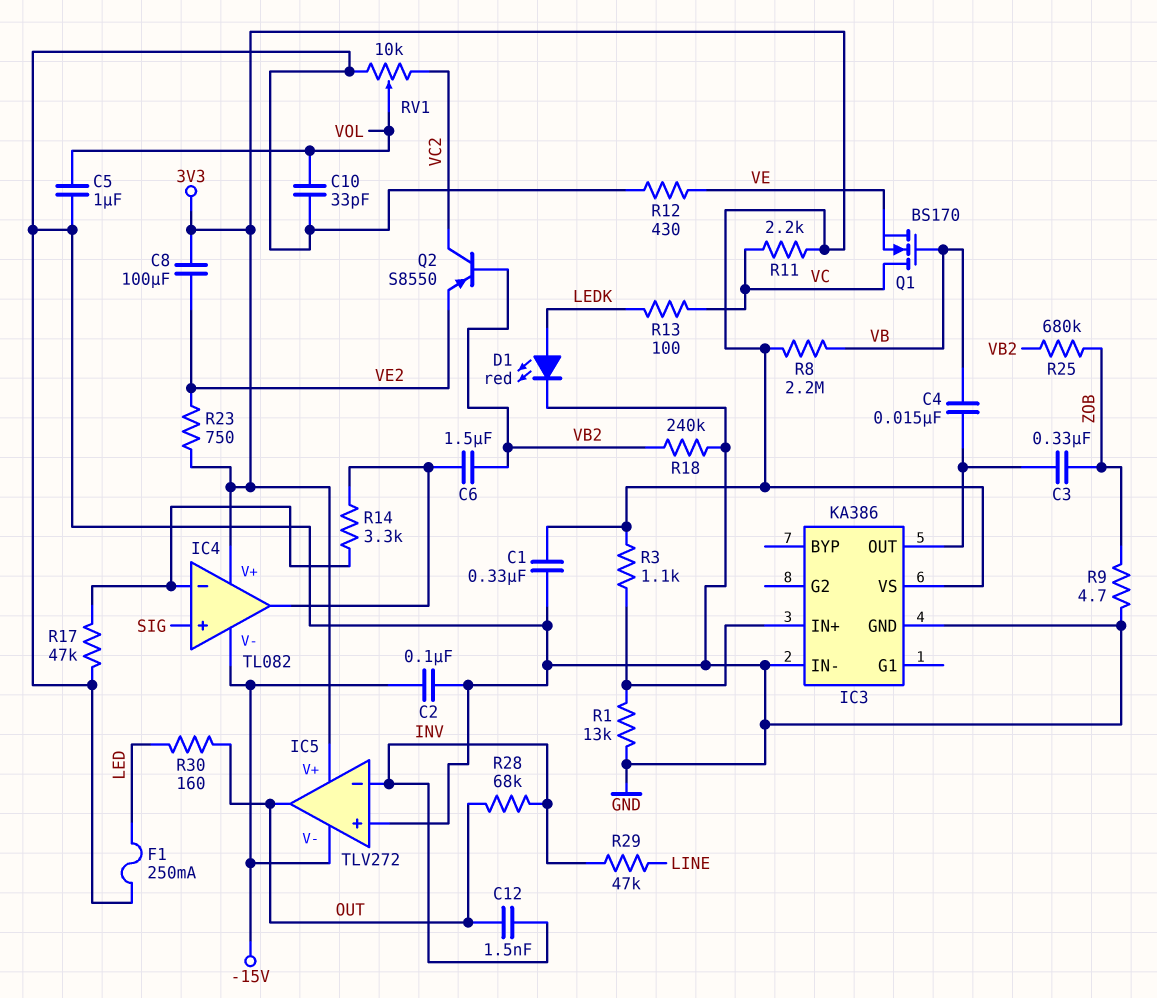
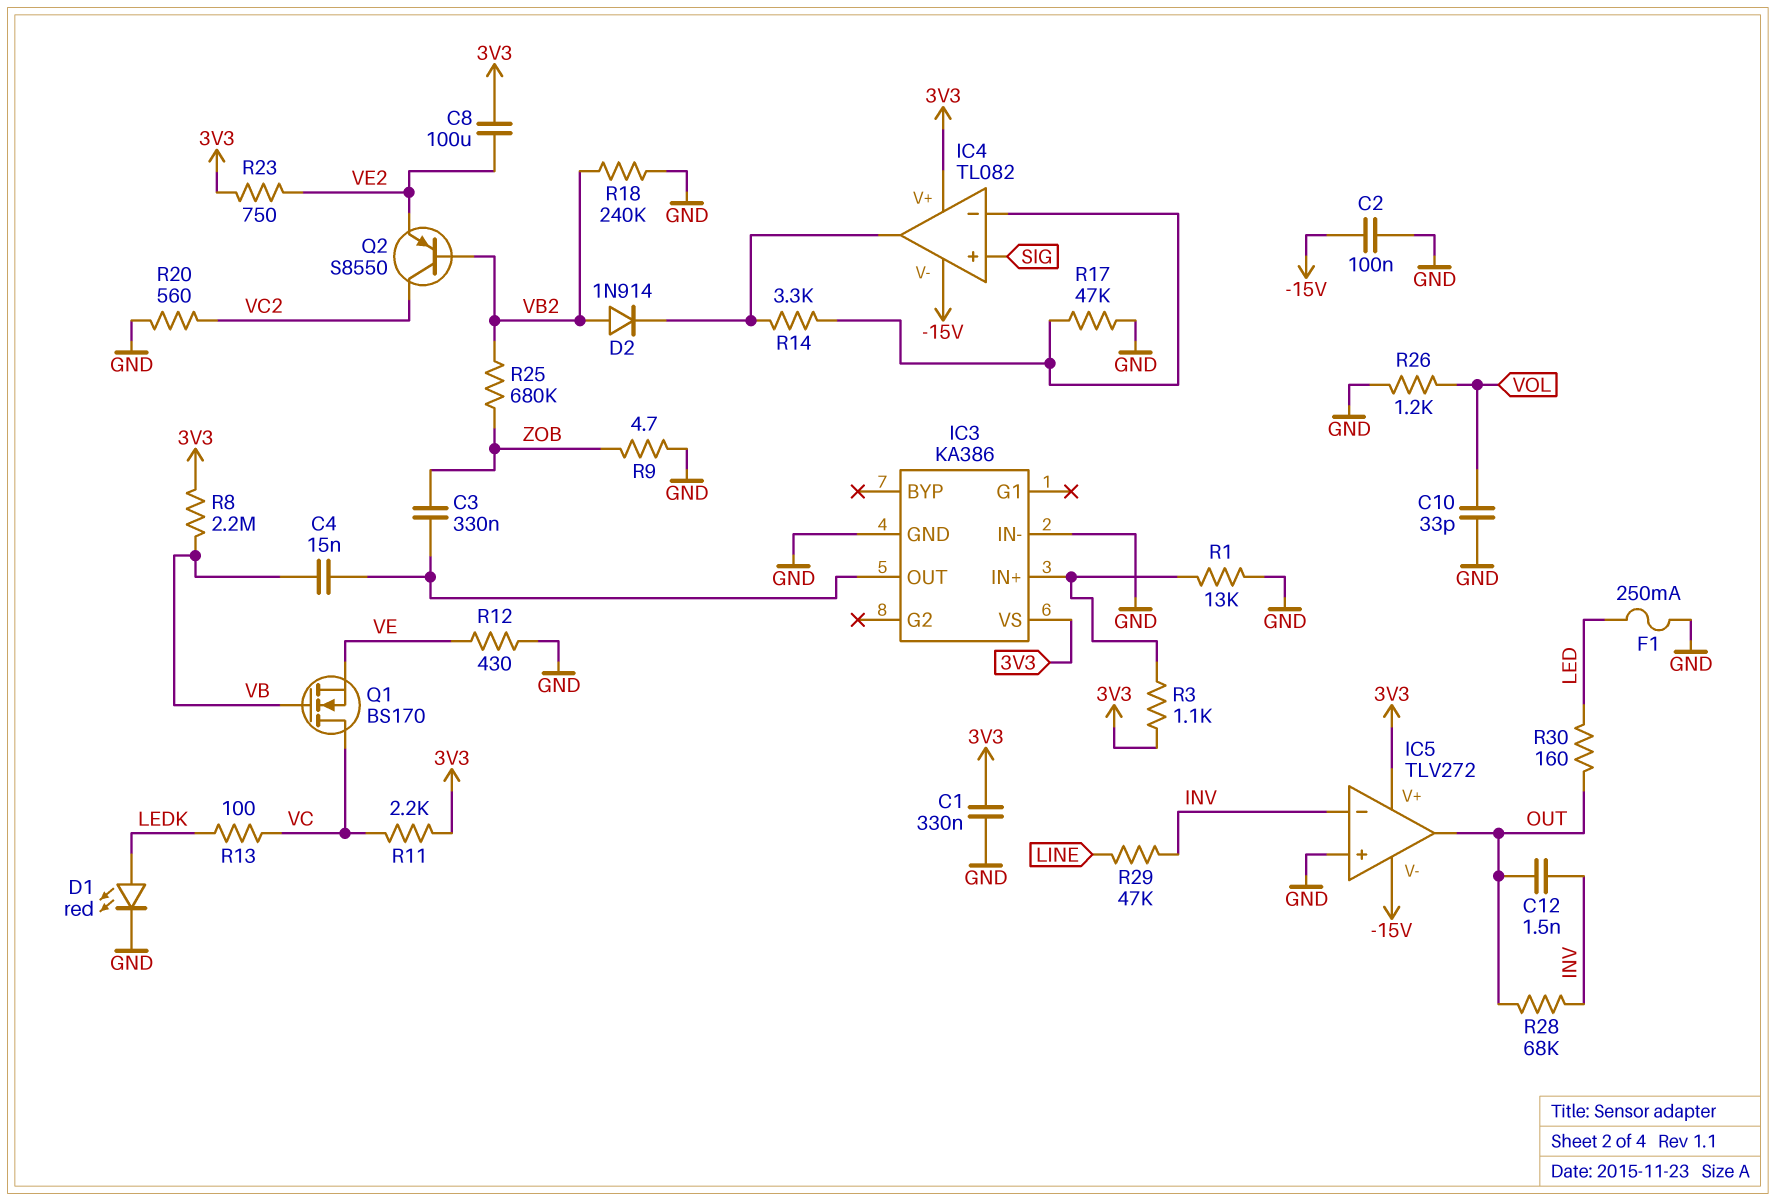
C5: 1uF (GND, VOL) -> none
C6: 1.5uF (IC4/out, VB2) -> none
D2: none -> diode 1N914 (A VB2, K IC4/out)
R20: none -> 560 (GND, VC2)
R26: none -> 1.2k (GND, VOL)
RV1: 10k (GND, VC2, wiper VOL) -> none

